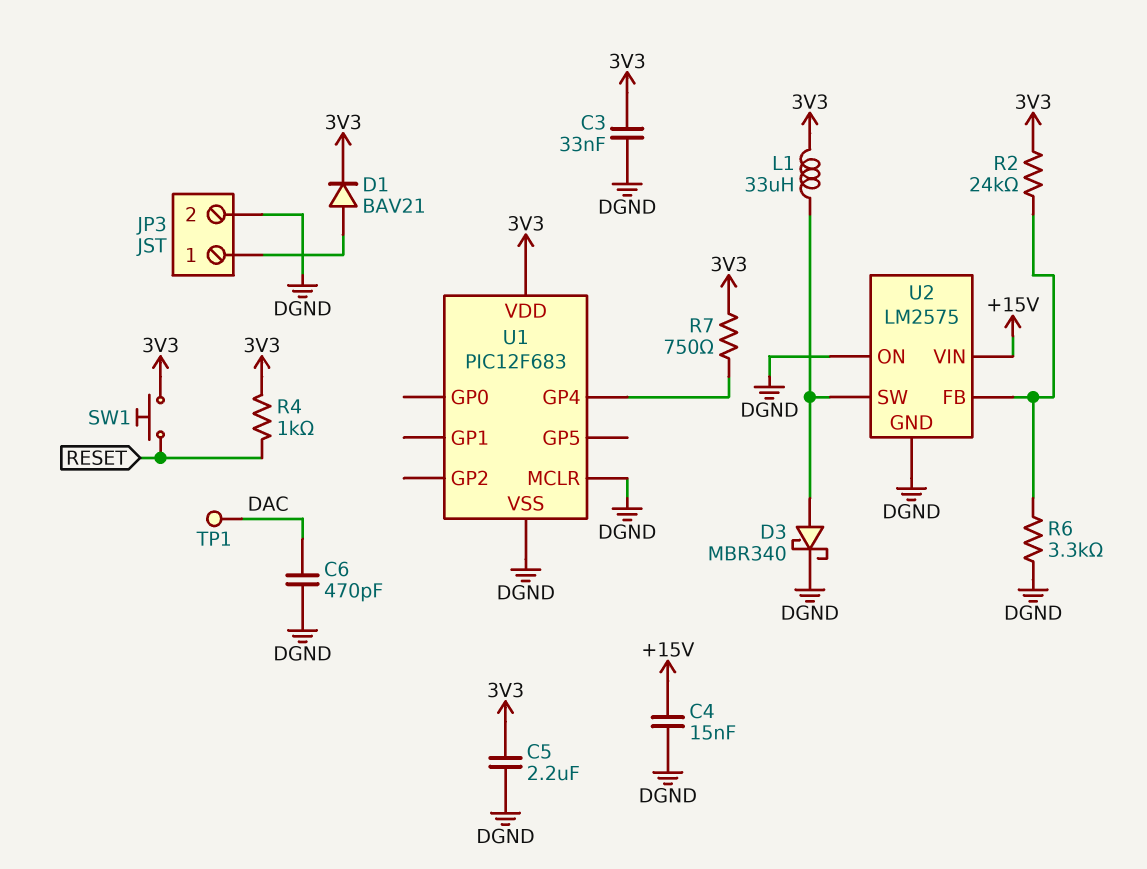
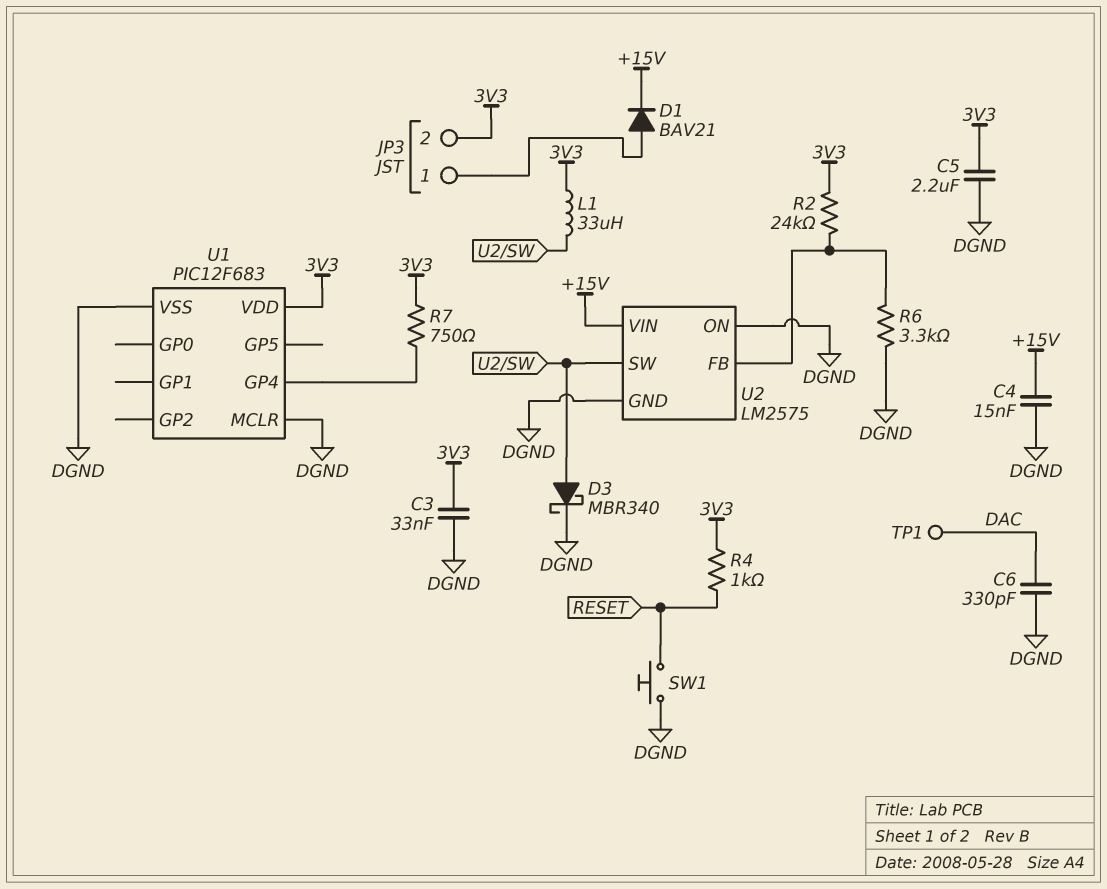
C6: 470pF (DAC, DGND) -> 330pF (DAC, DGND)
D1: diode BAV21 (A JP3/1, K 3V3) -> diode BAV21 (A JP3/1, K +15V)
JP3 pin 2: DGND -> 3V3
SW1: button (3V3, RESET) -> button (DGND, RESET)

